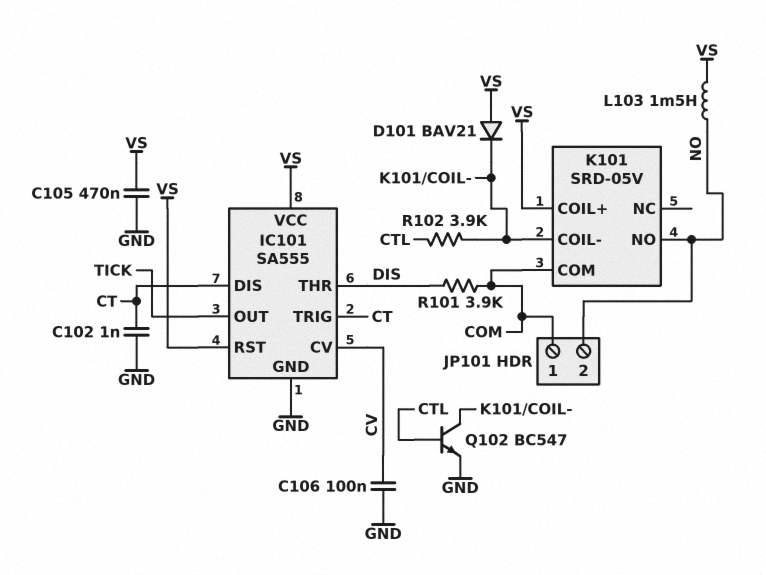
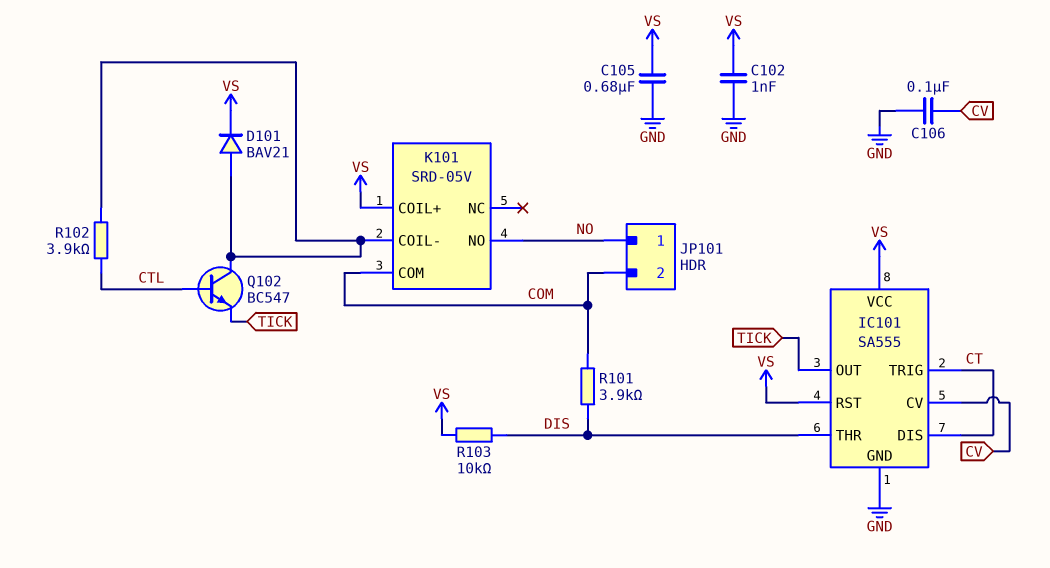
C102: 1nF (CT, GND) -> 1nF (GND, VS)
C105: 470nF (GND, VS) -> 680nF (GND, VS)
D101: diode BAV21 (A VS, K K101/COIL-) -> diode BAV21 (A K101/COIL-, K VS)
JP101 pin 1: COM -> NO
JP101 pin 2: NO -> COM
L103: 1.5mH (NO, VS) -> none
Q102: NPN BC547 (B CTL, C K101/COIL-, E GND) -> NPN BC547 (B CTL, C K101/COIL-, E TICK)
R103: none -> 10k (DIS, VS)

